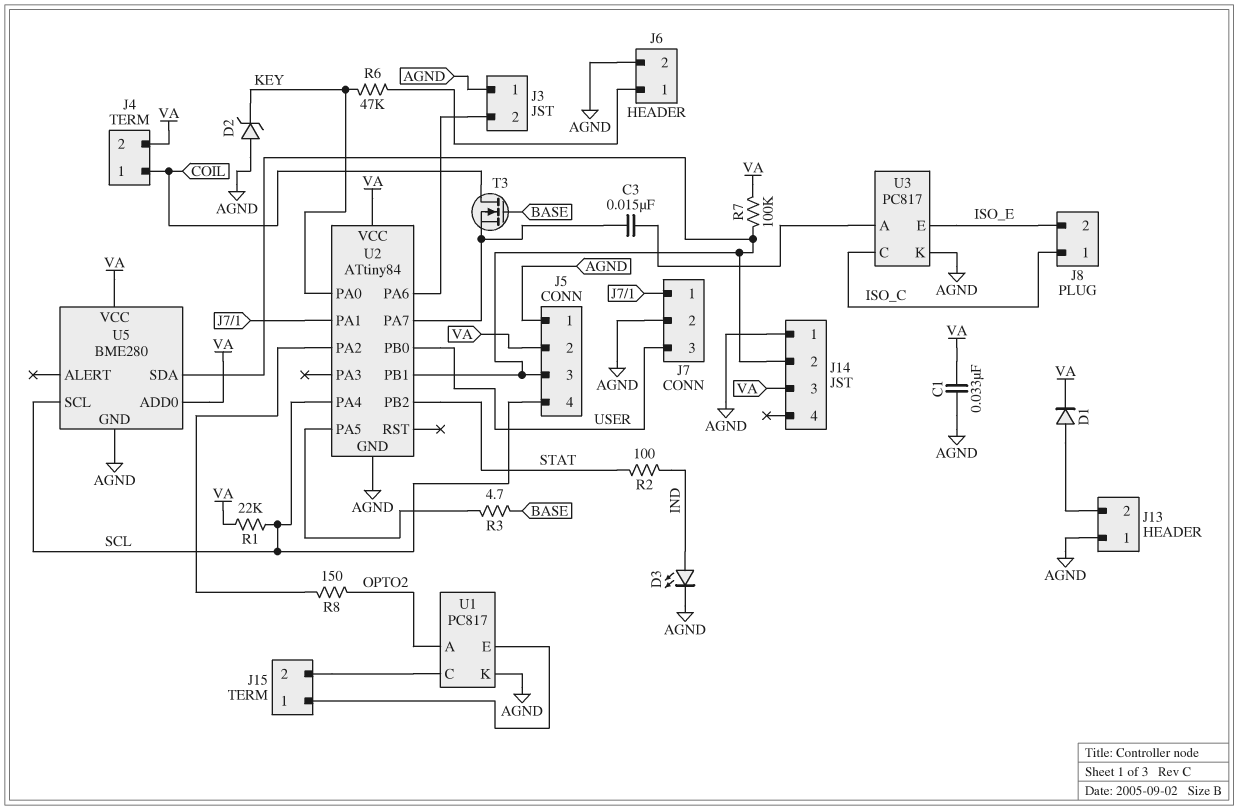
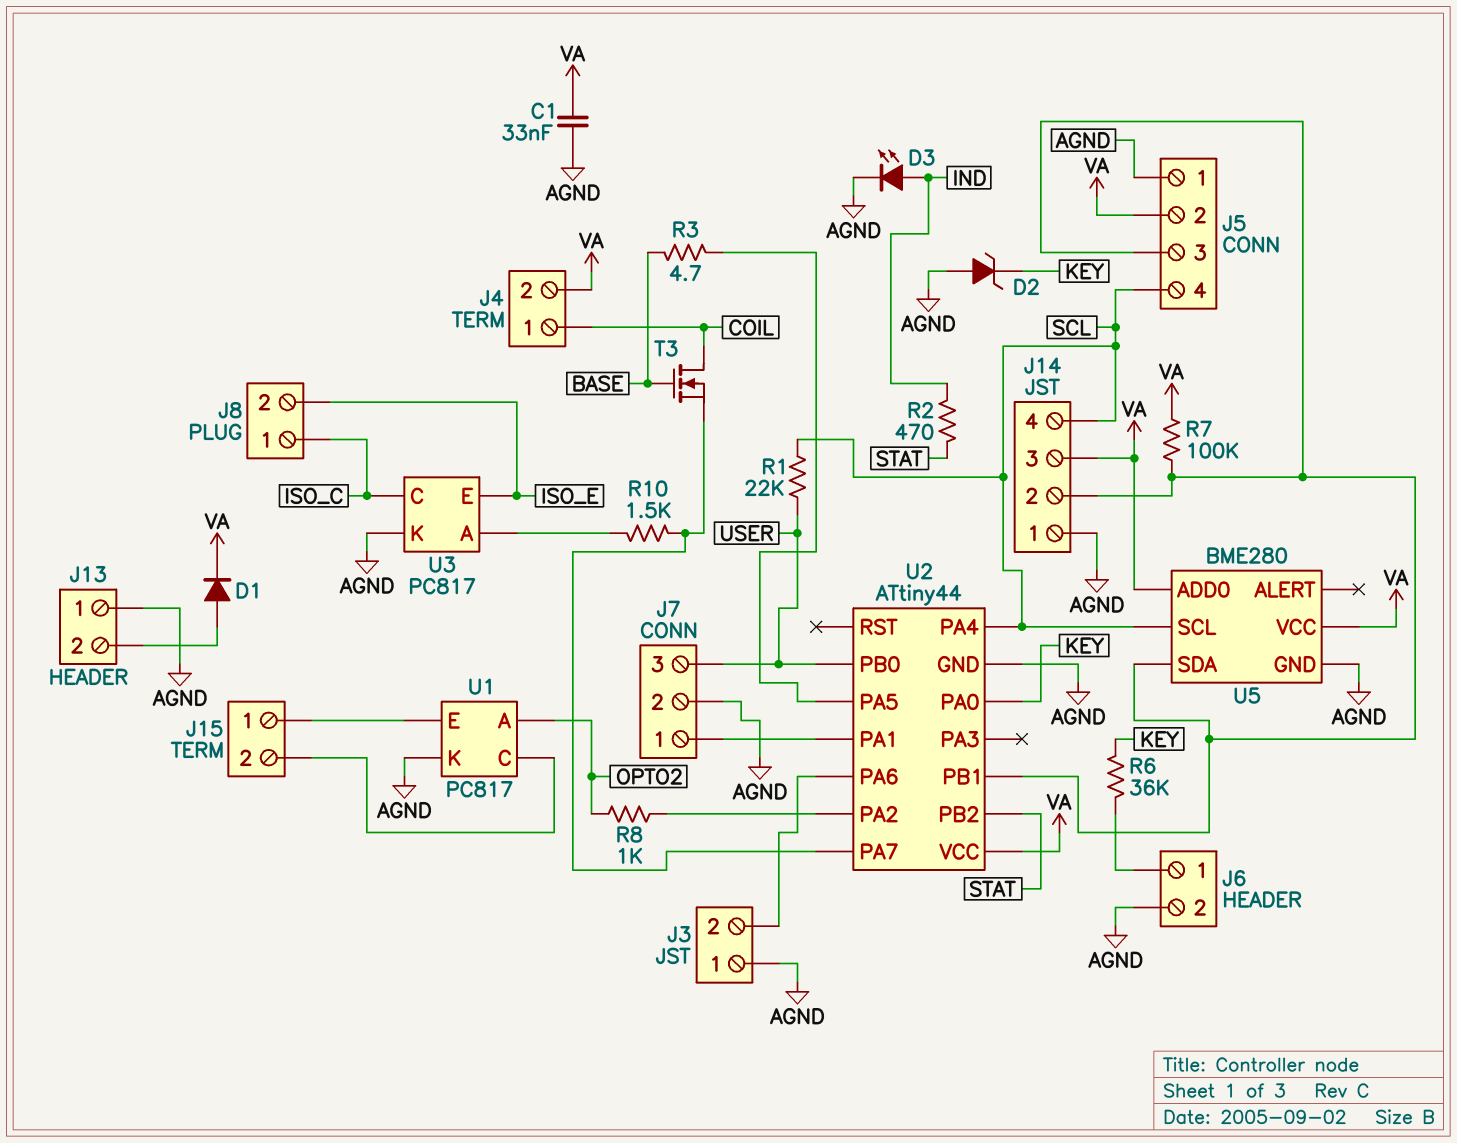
C3: 15nF (U2/PA7, U3/A) -> none
J14 pin 4: none -> SCL
R1: 22k (SCL, VA) -> 22k (SCL, USER)
R2: 100 (IND, STAT) -> 470 (IND, STAT)
R6: 47k (J6/1, KEY) -> 36k (J6/1, KEY)
R8: 150 (OPTO2, U2/PA2) -> 1k (OPTO2, U2/PA2)
R10: none -> 1.5k (U2/PA7, U3/A)
U2: ATtiny84 -> ATtiny44

